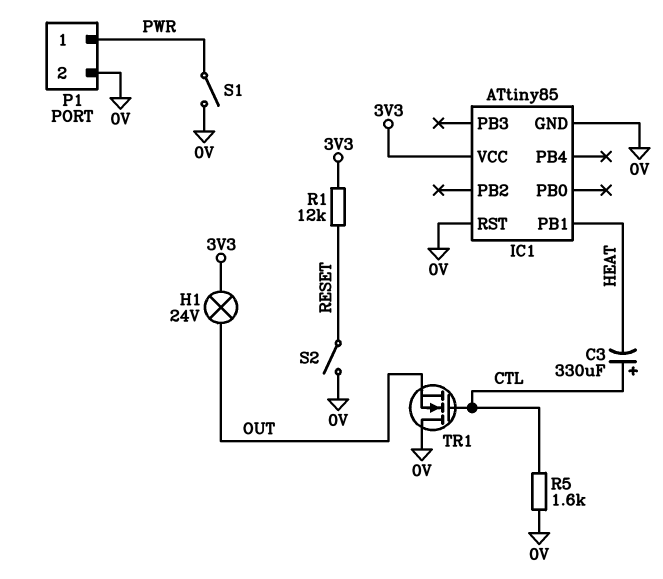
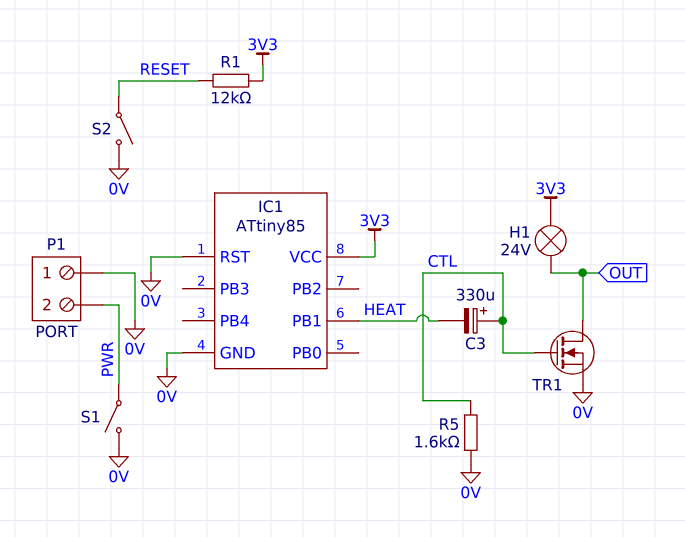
P1 pin 1: PWR -> 0V
P1 pin 2: 0V -> PWR
TR1: NMOS (G CTL, D 0V, S OUT) -> NMOS (G CTL, D OUT, S 0V)

